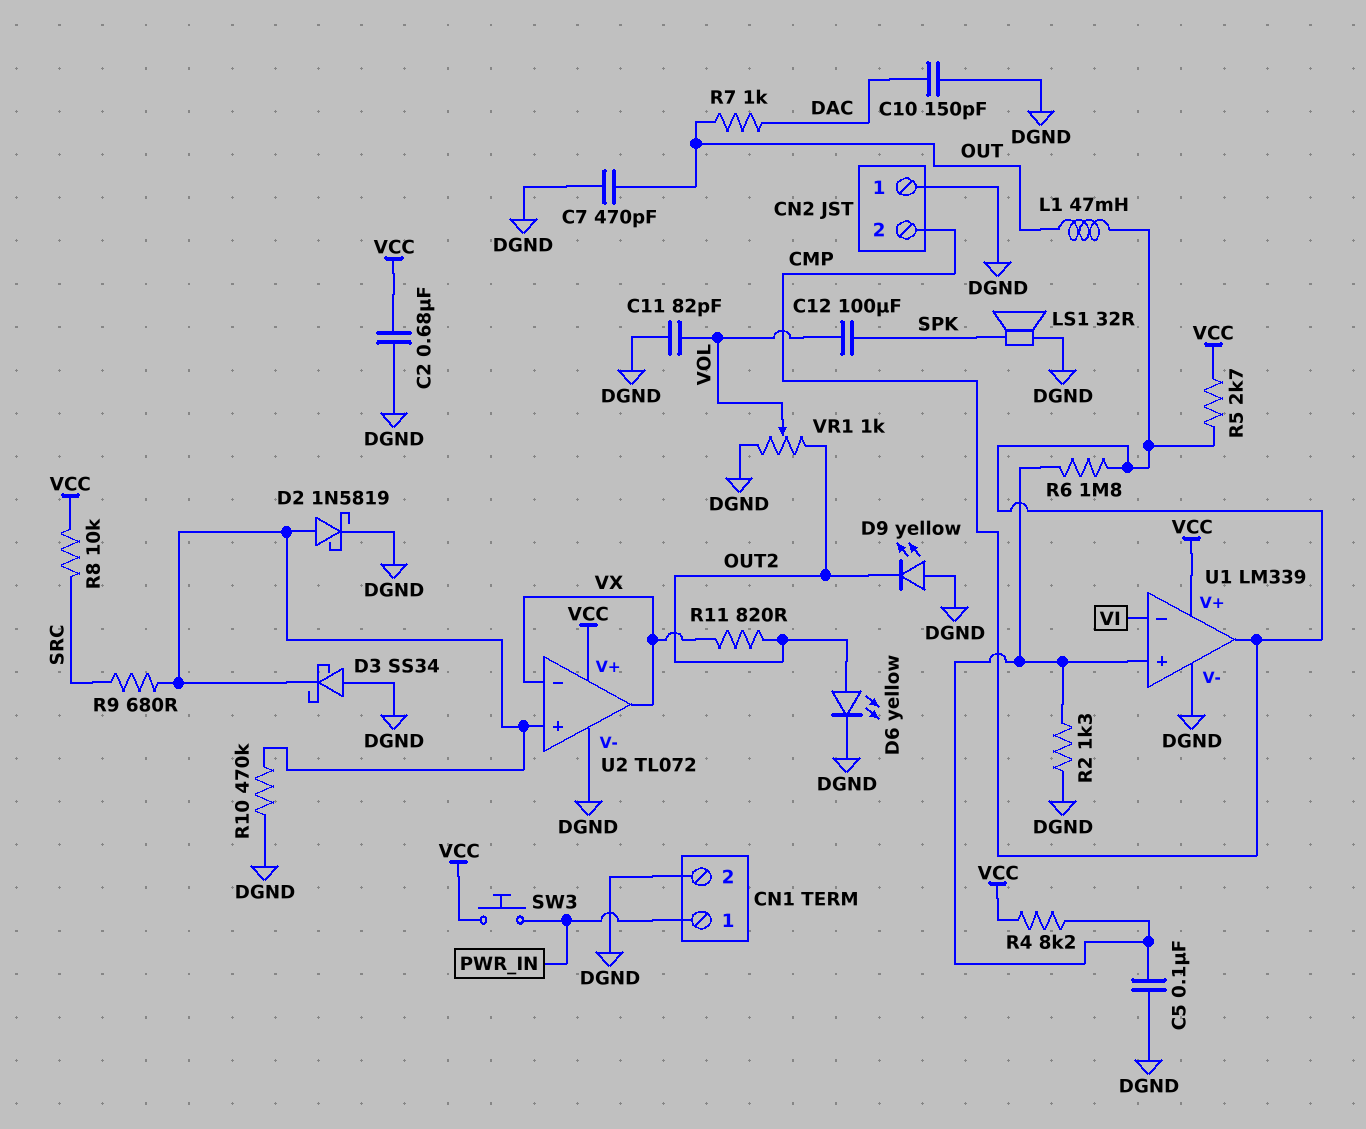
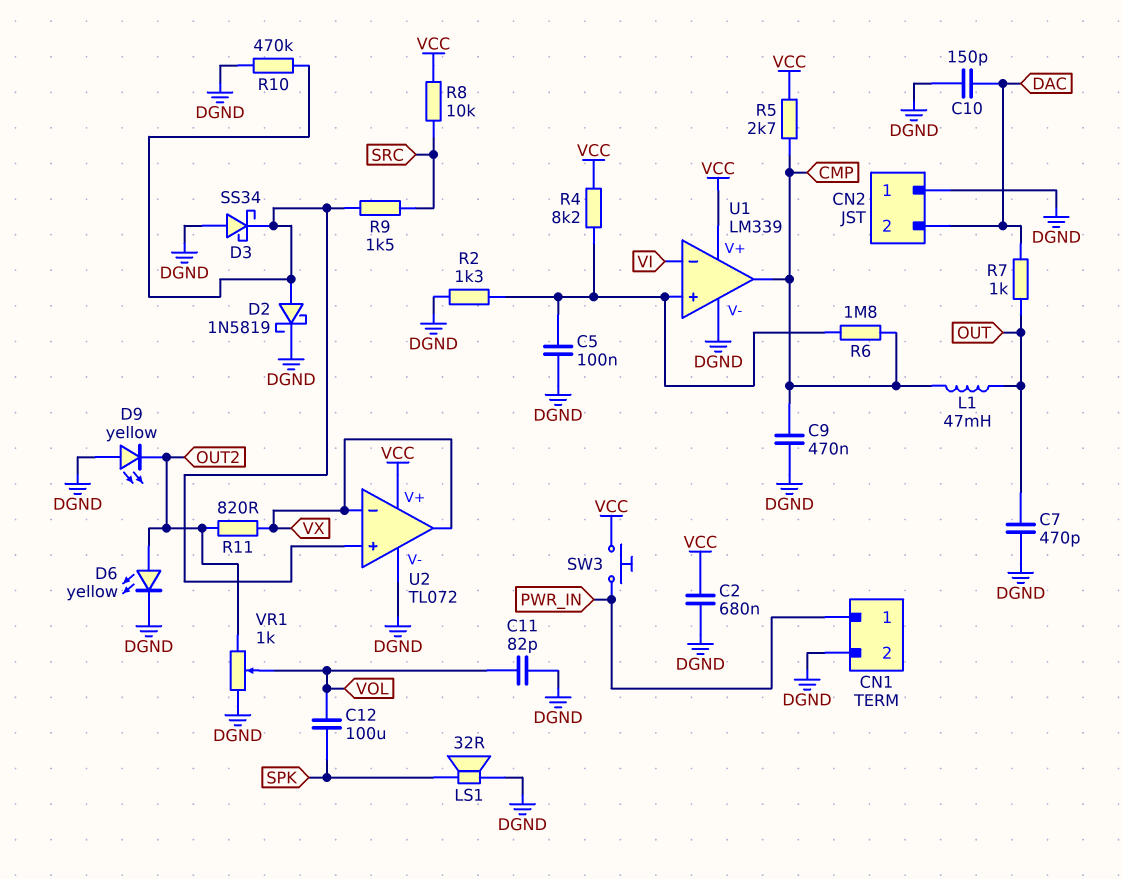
C9: none -> 470nF (CMP, DGND)
CN2 pin 2: CMP -> DAC
R9: 680 (SRC, U2/in+) -> 1.5k (SRC, U2/in+)

